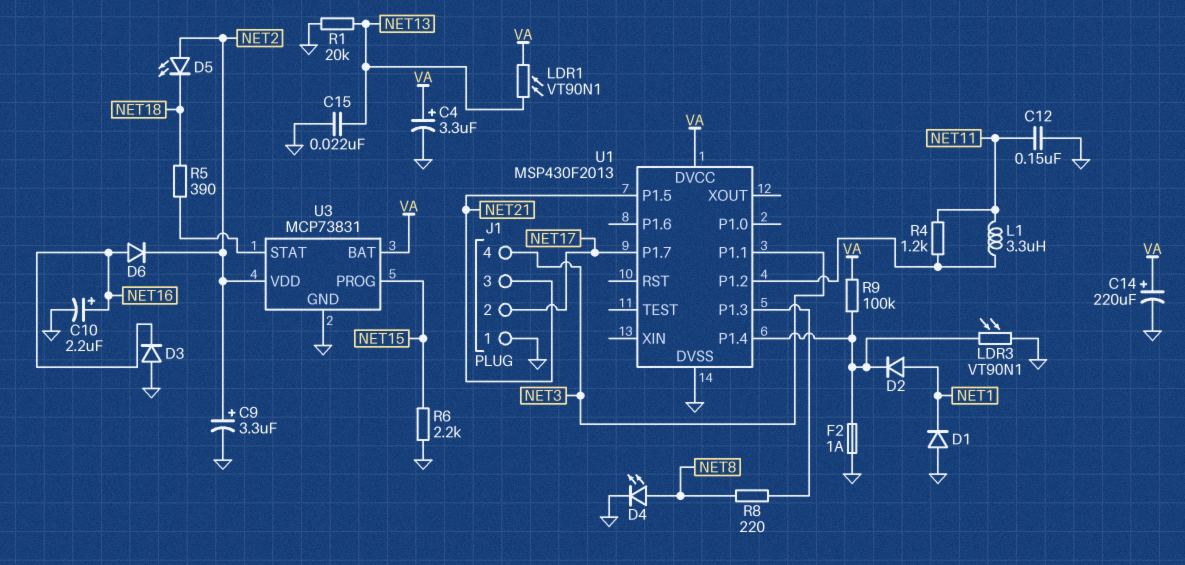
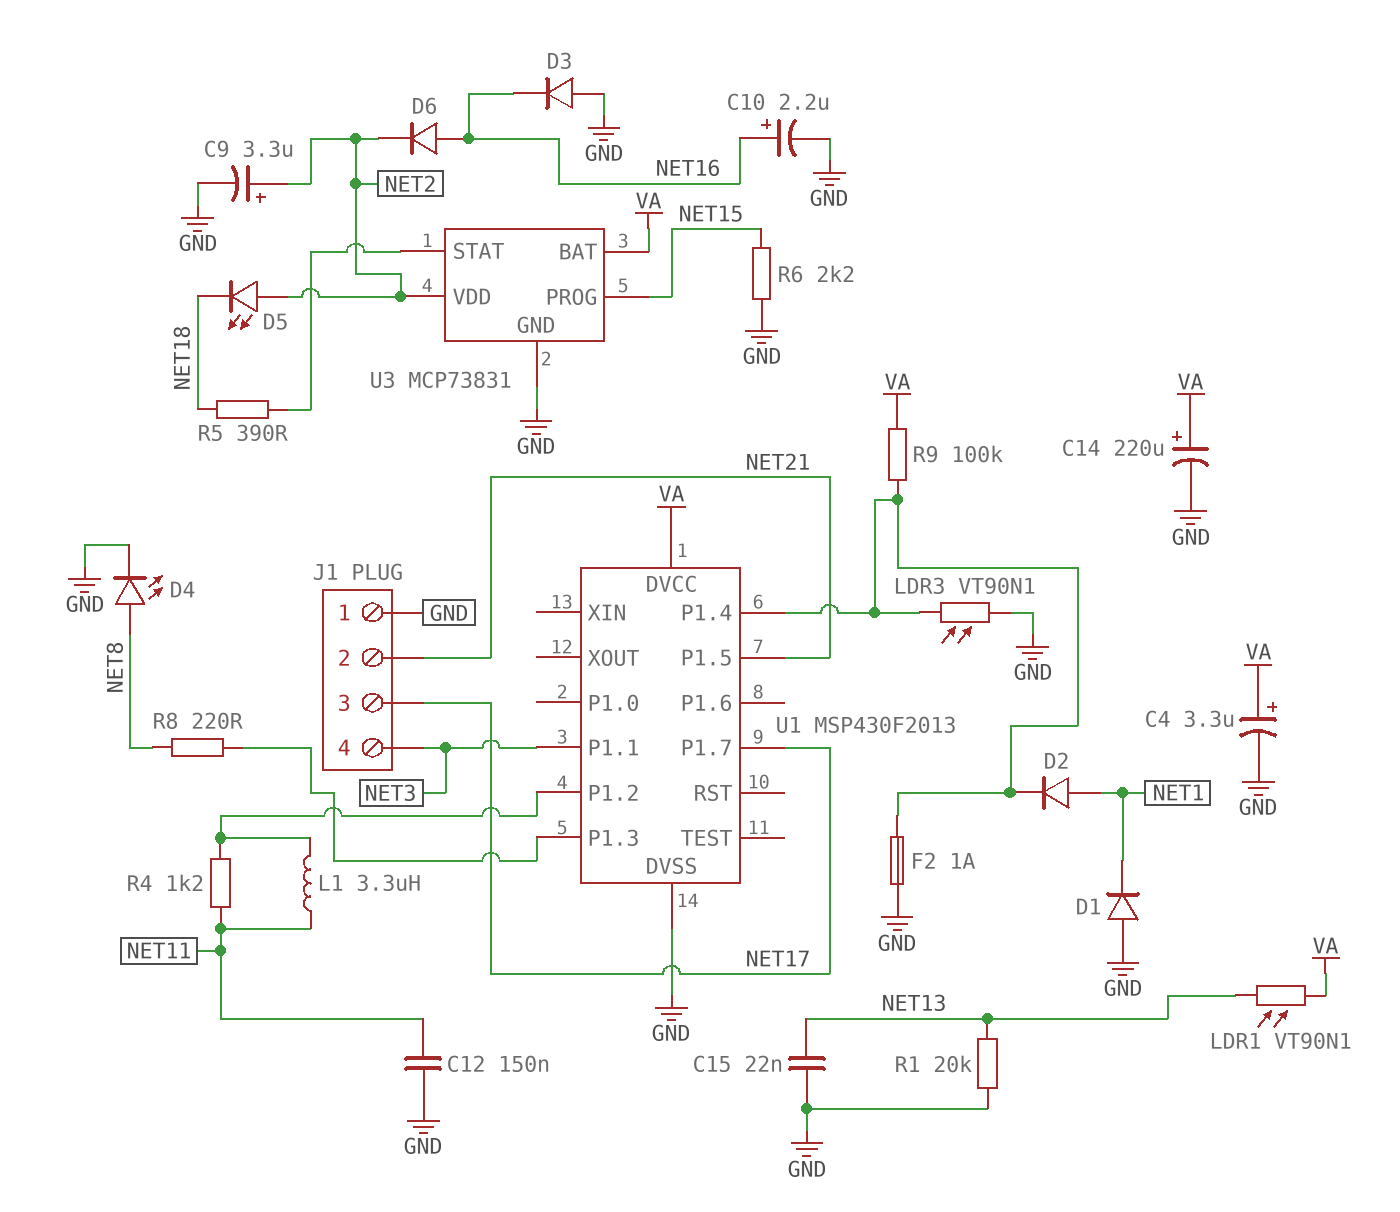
J1 pin 2: NET17 -> NET21
J1 pin 3: NET21 -> NET17

